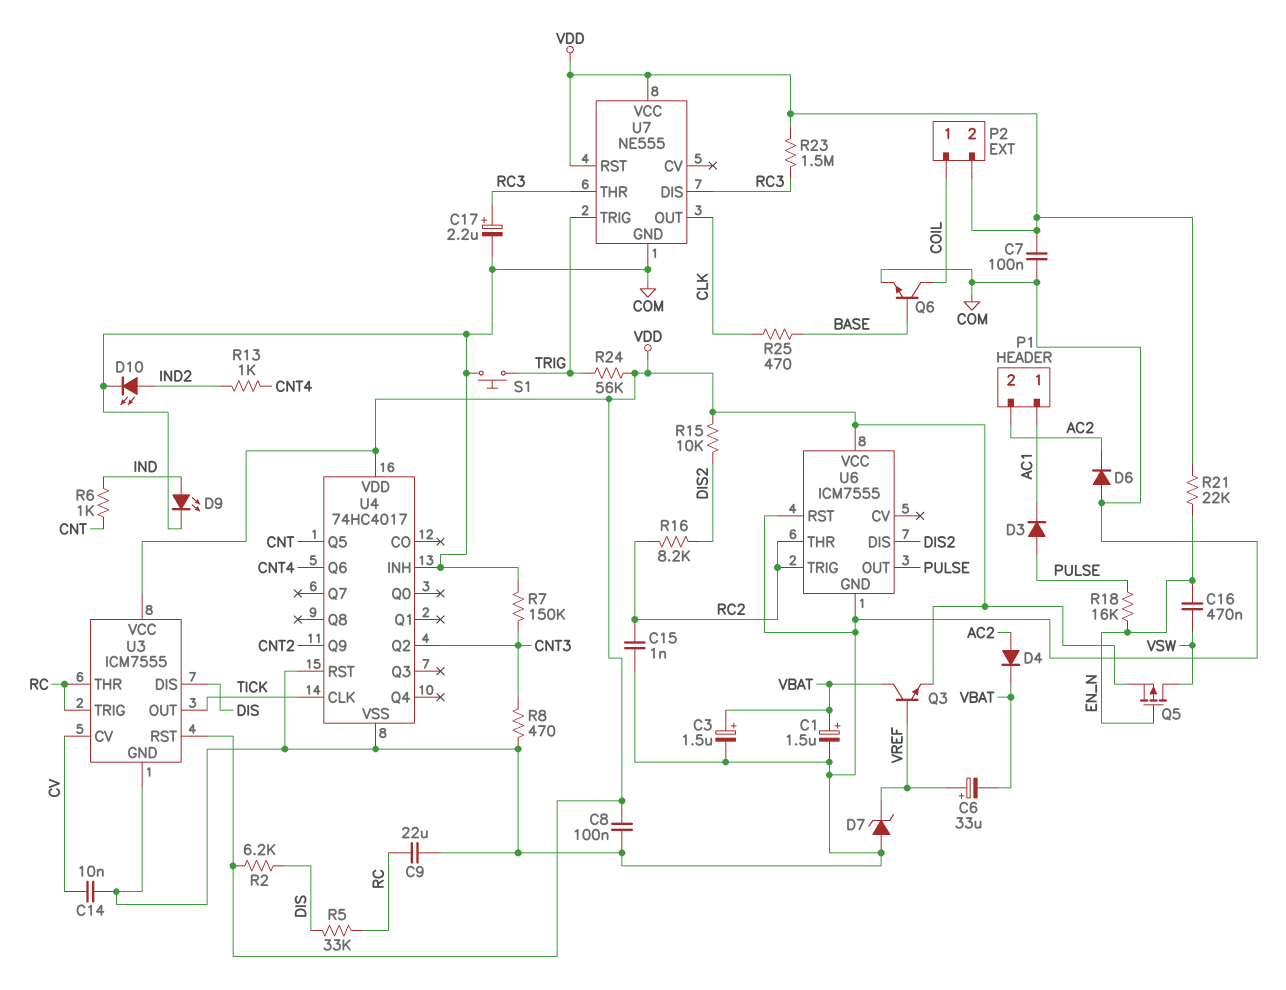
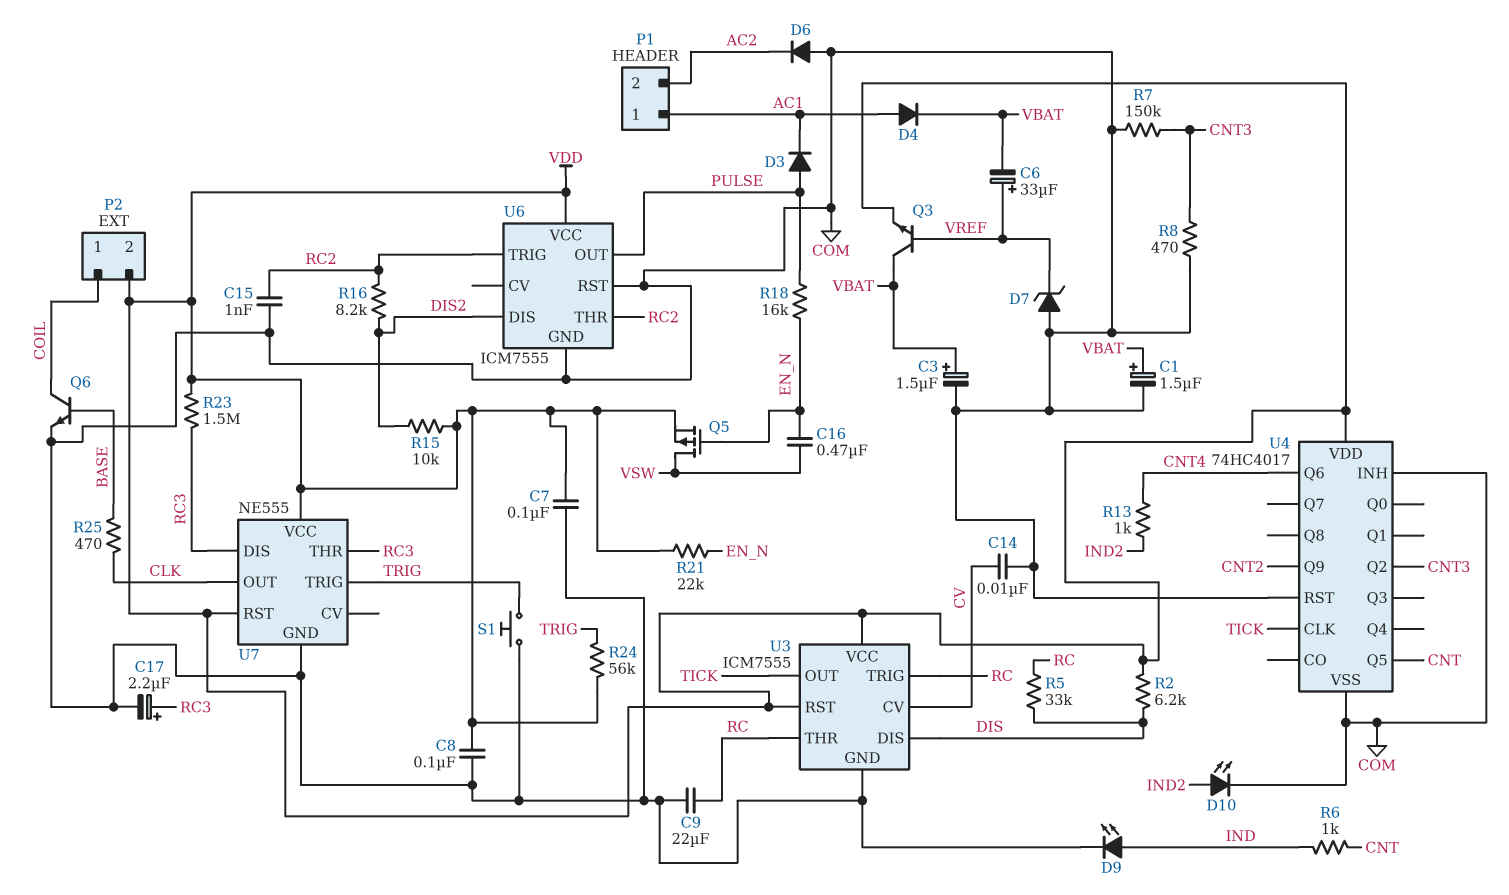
D4: diode (A AC2, K VBAT) -> diode (A AC1, K VBAT)

